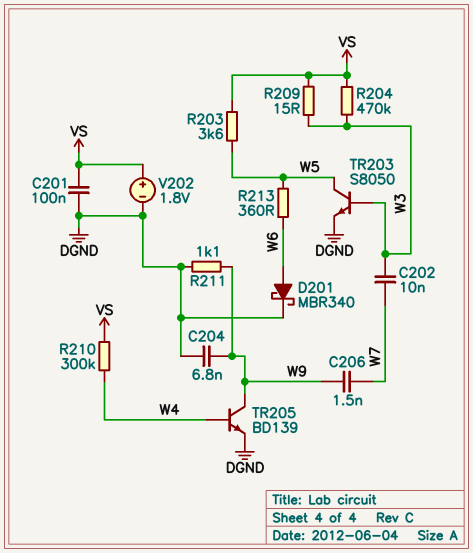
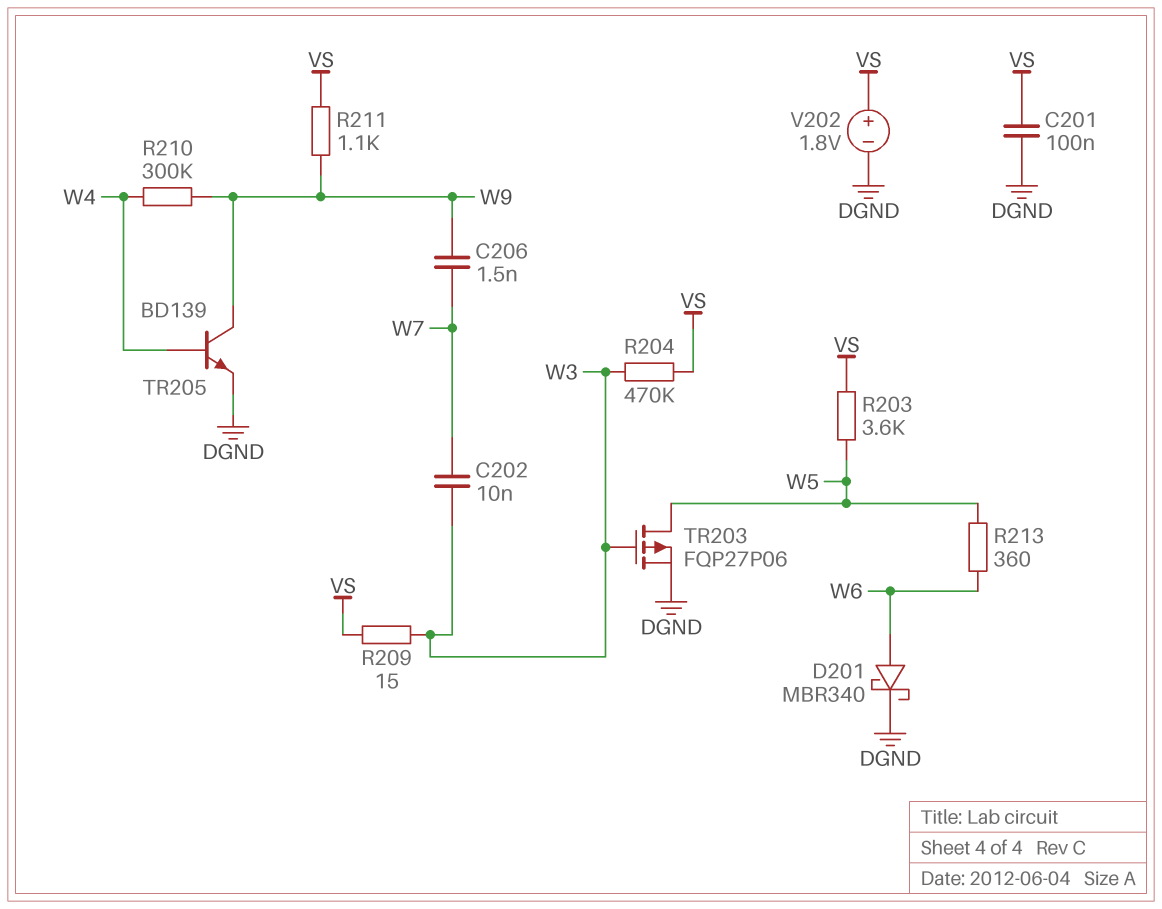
C204: 6.8nF (DGND, W9) -> none
R210: 300k (VS, W4) -> 300k (W4, W9)
R211: 1.1k (DGND, W9) -> 1.1k (VS, W9)
TR203: NPN S8050 (B W3, C W5, E DGND) -> PMOS FQP27P06 (G W3, D W5, S DGND)

